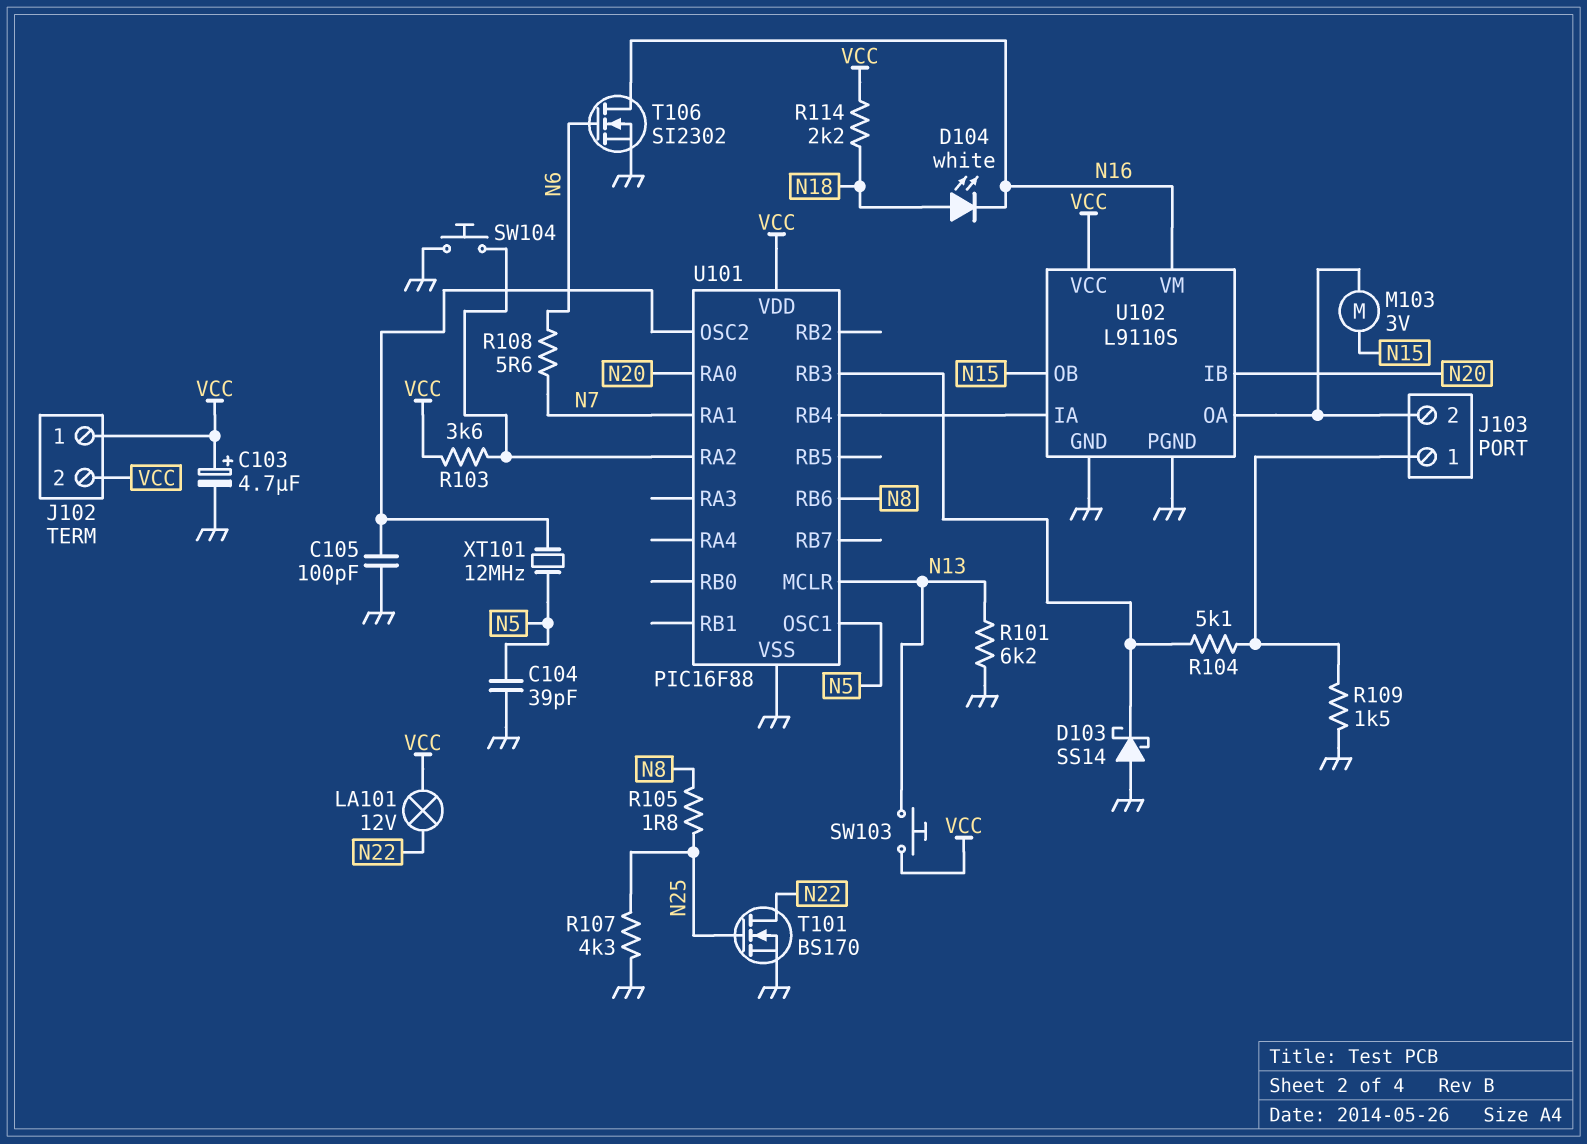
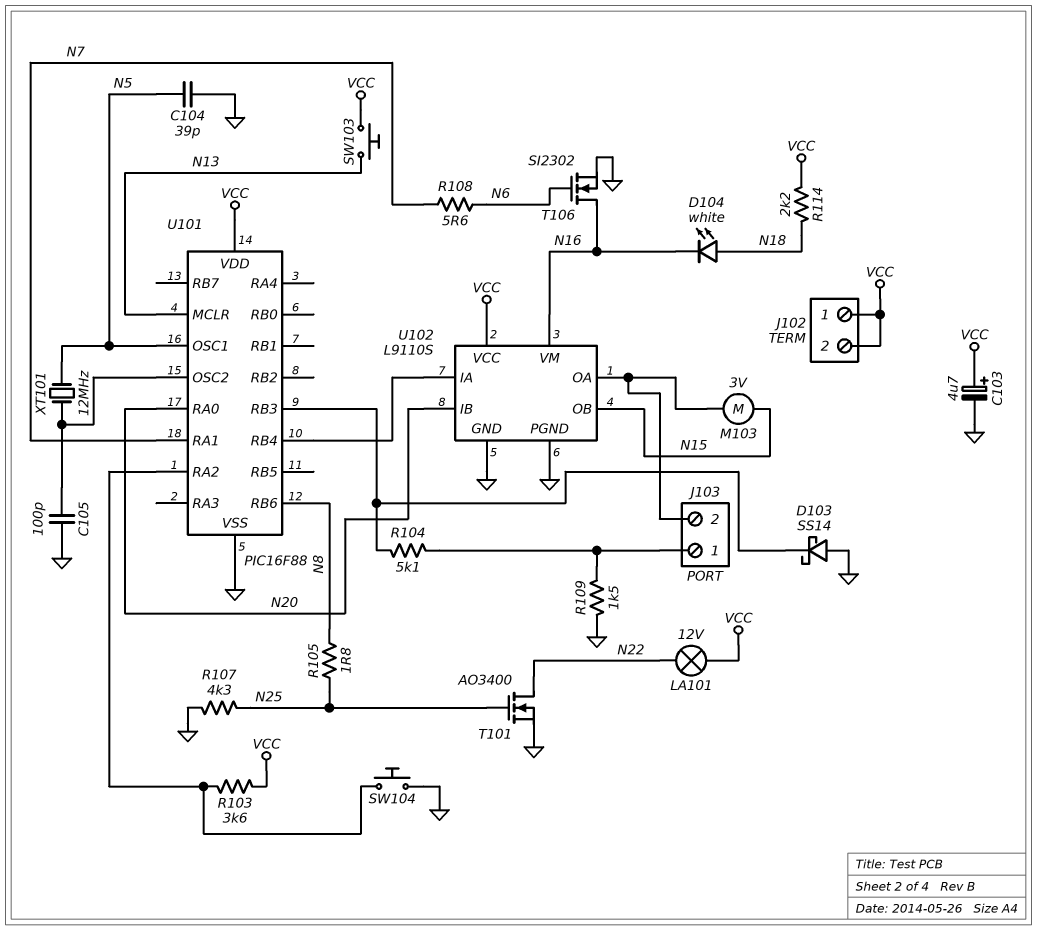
R101: 6.2k (GND, N13) -> none
T101: NMOS BS170 (G N25, D N22, S GND) -> NMOS AO3400 (G N25, D N22, S GND)

